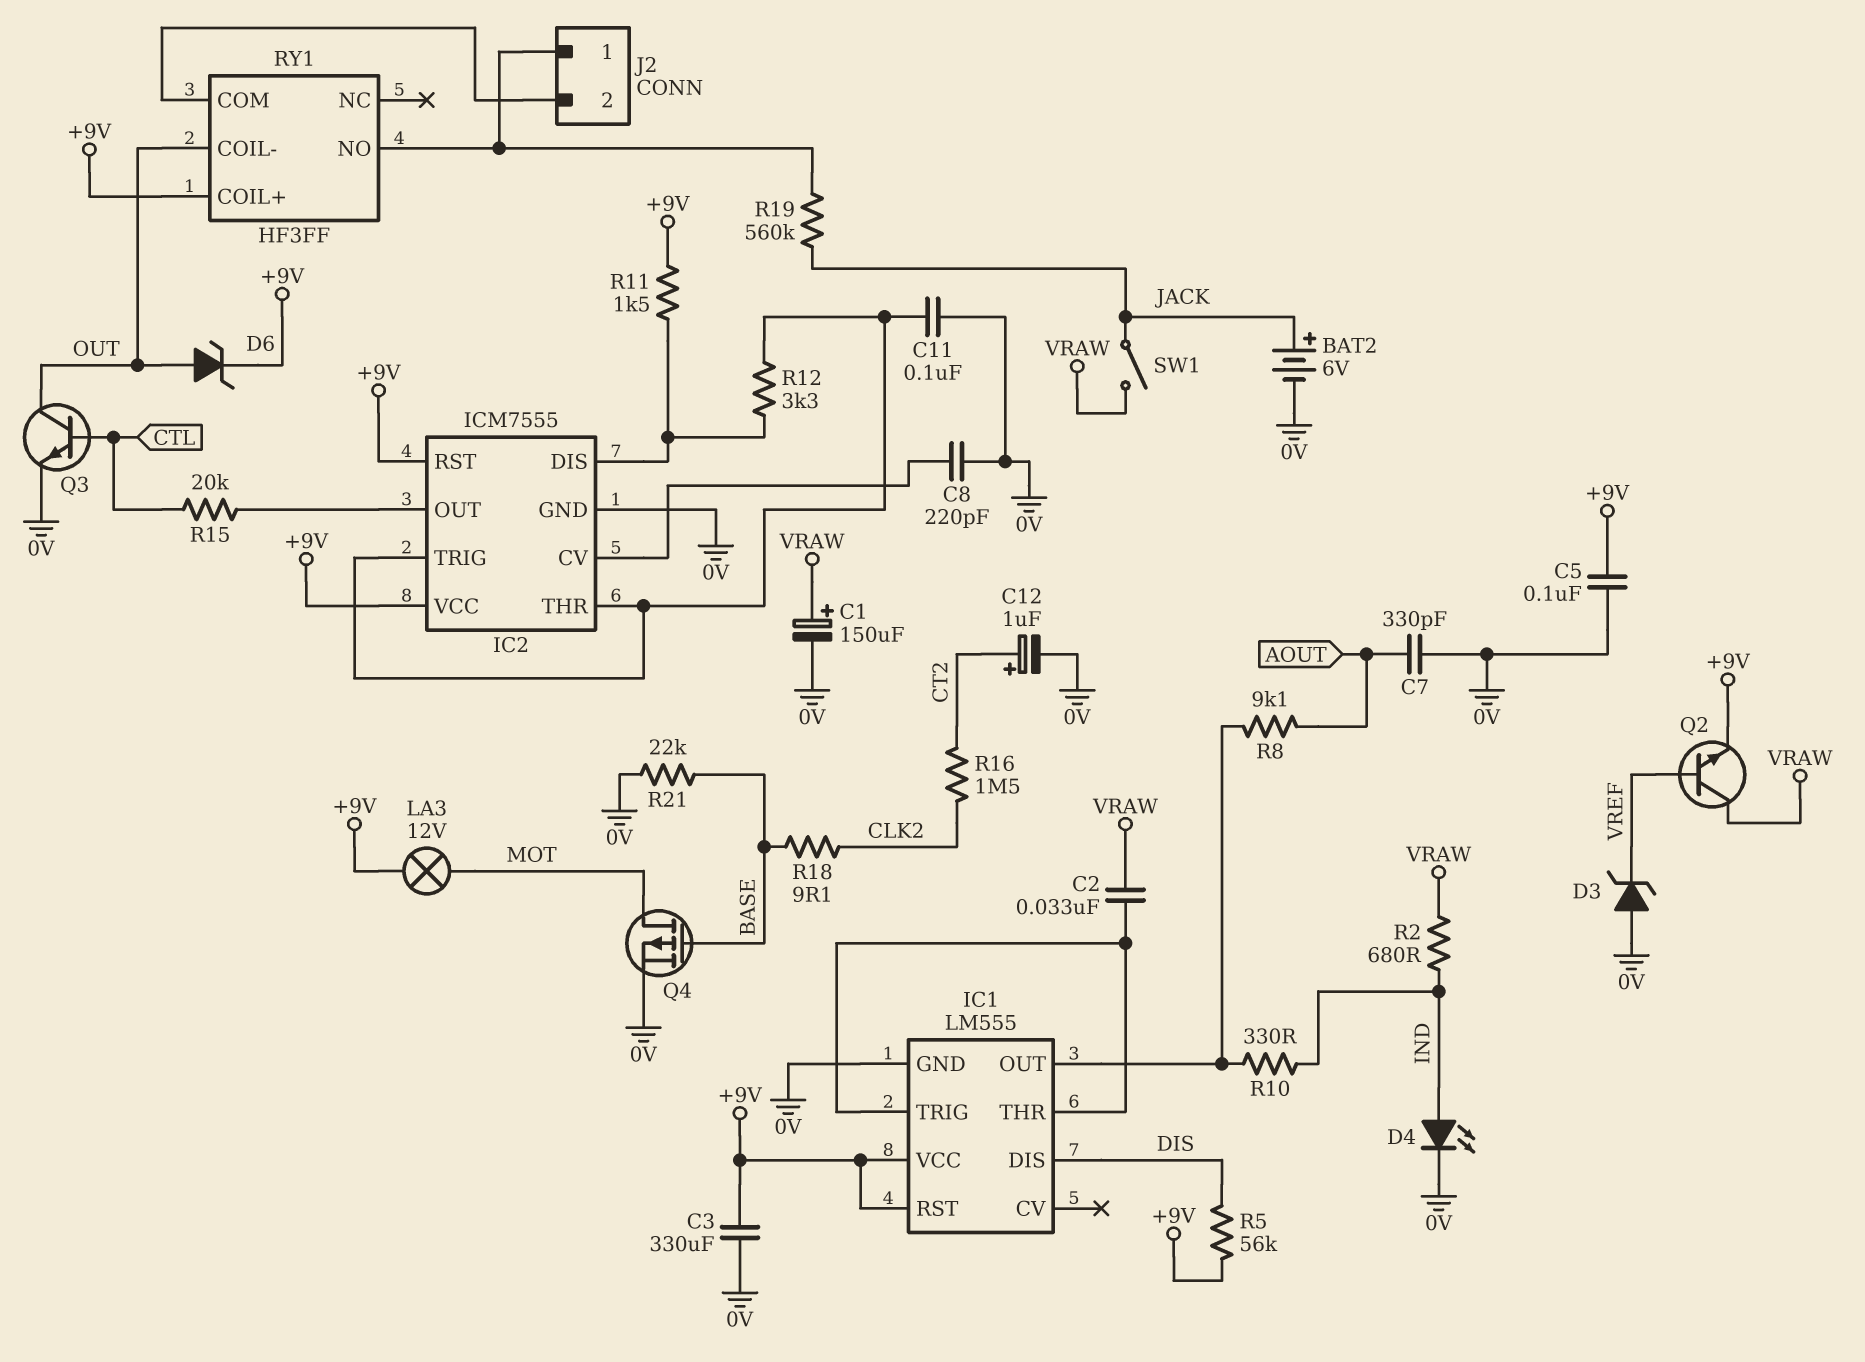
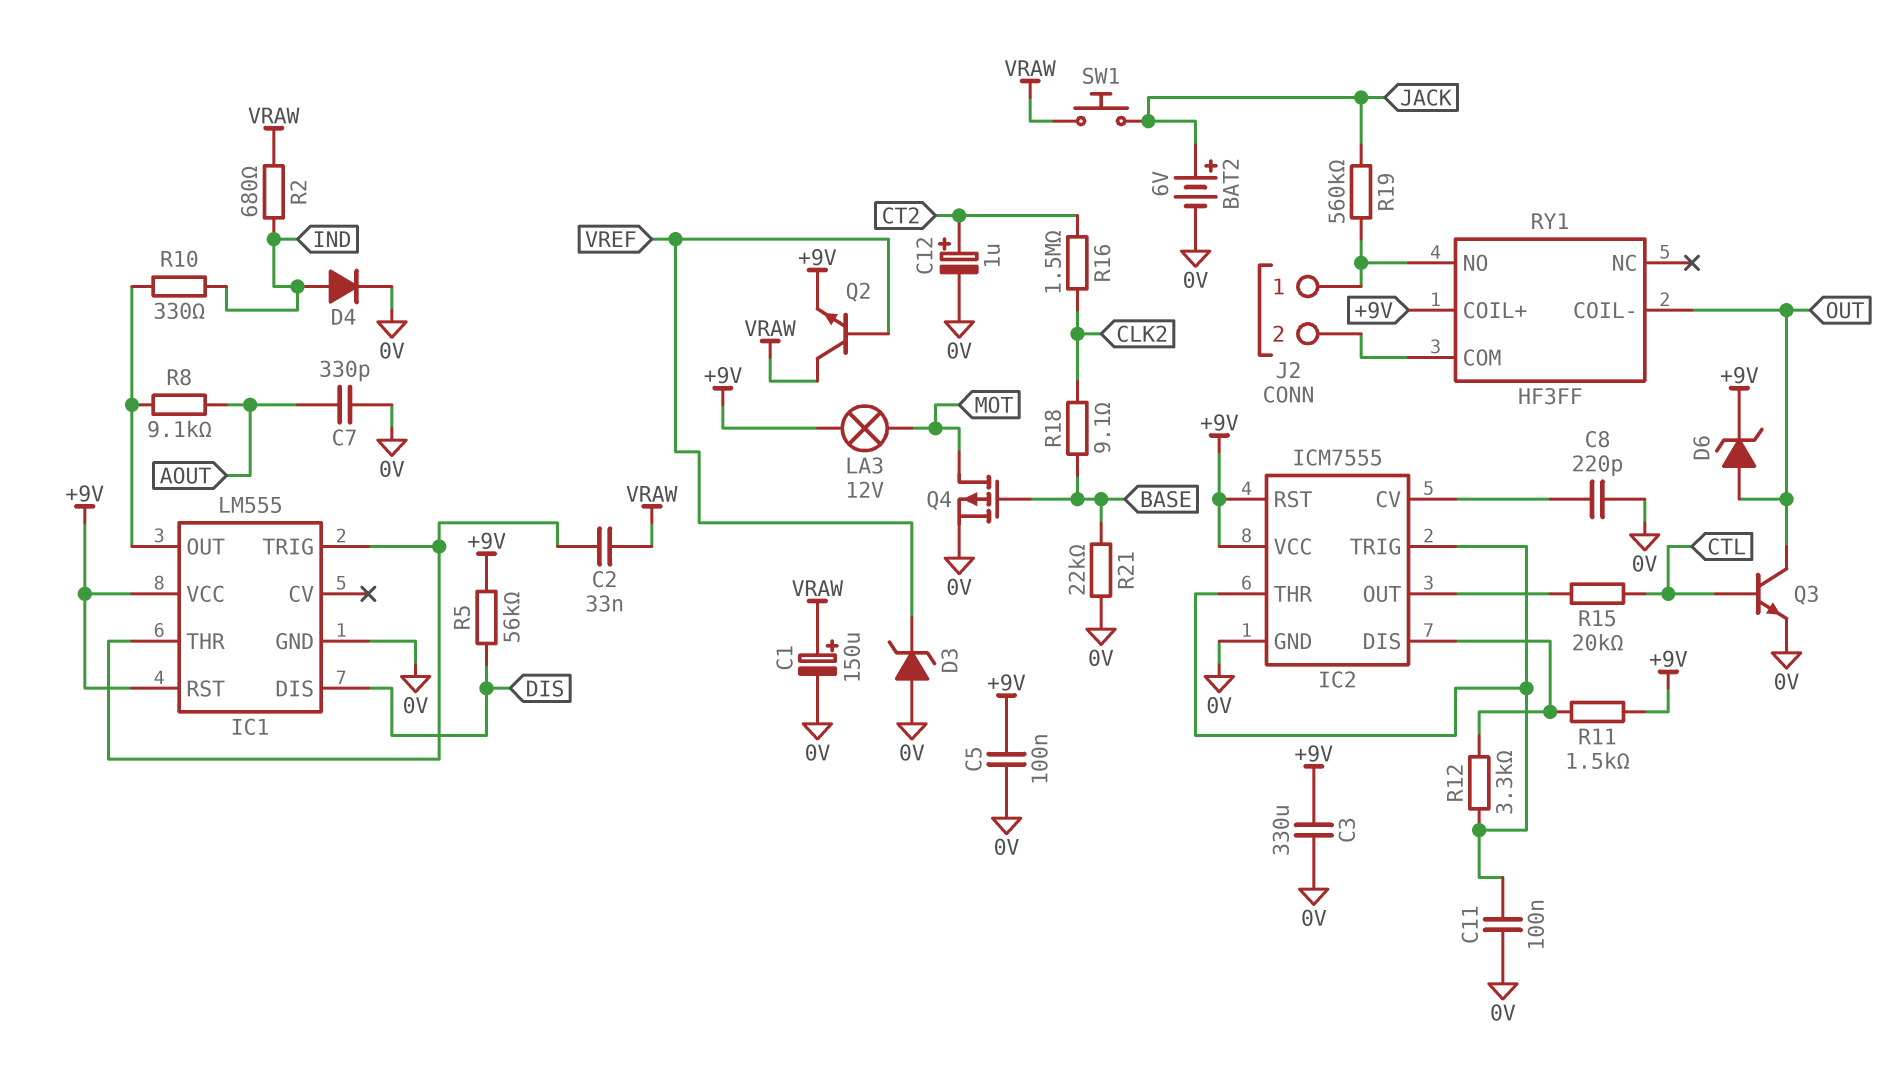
D4: LED (A IND, K 0V) -> diode (A IND, K 0V)
SW1: switch (JACK, VRAW) -> button (JACK, VRAW)

